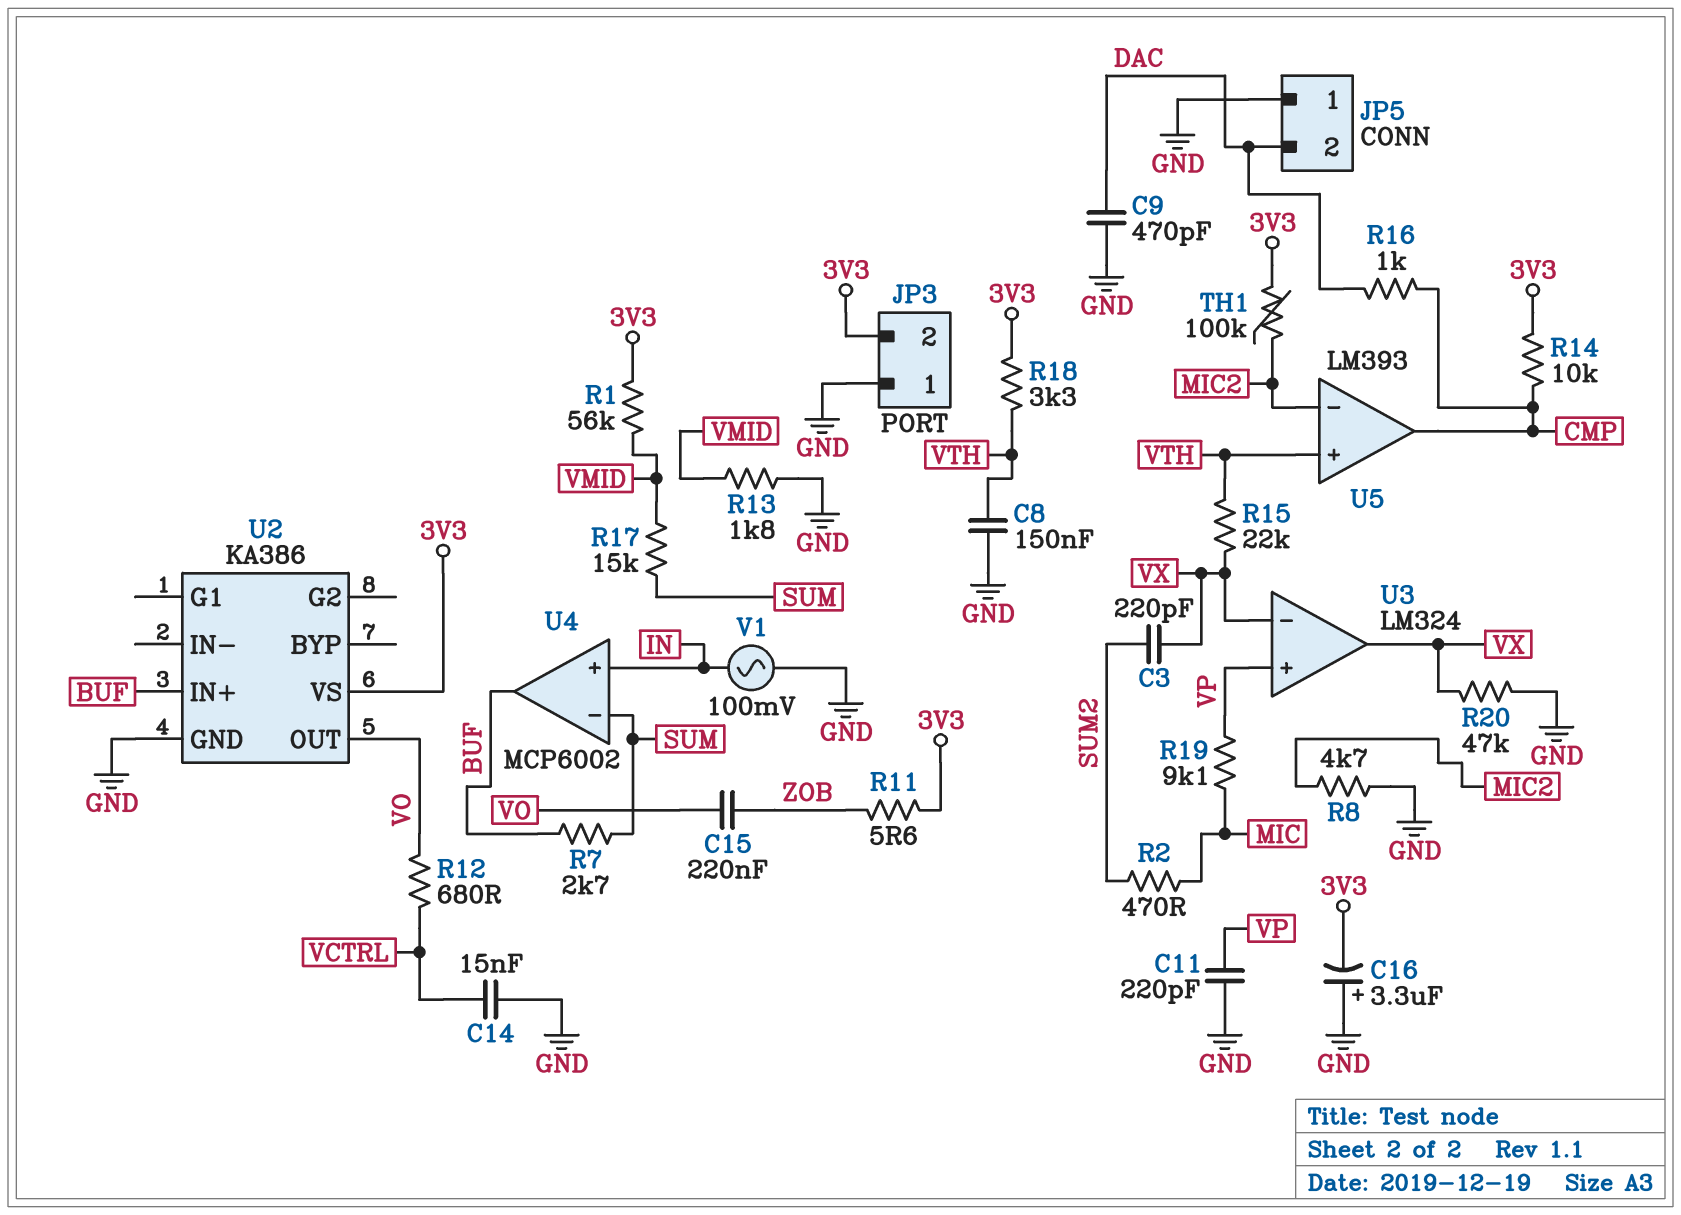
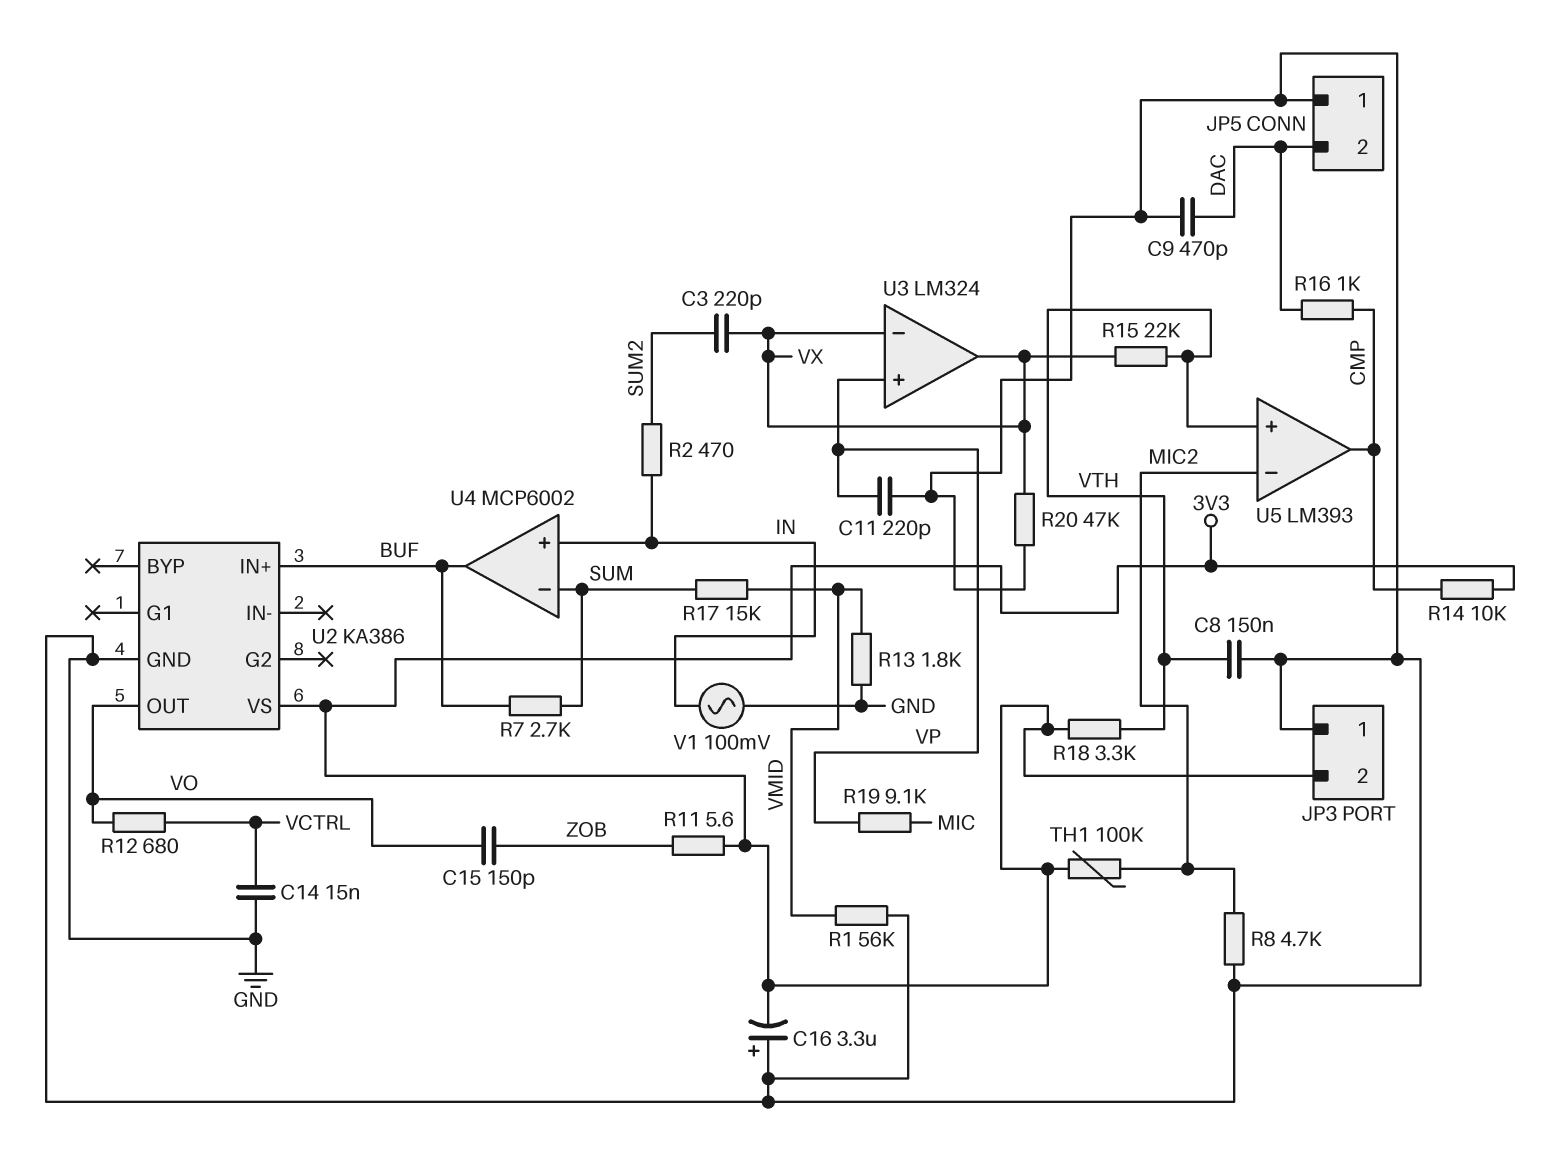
C15: 220nF (VO, ZOB) -> 150pF (VO, ZOB)
R1: 56k (3V3, VMID) -> 56k (GND, VMID)
R2: 470 (MIC, SUM2) -> 470 (IN, SUM2)

